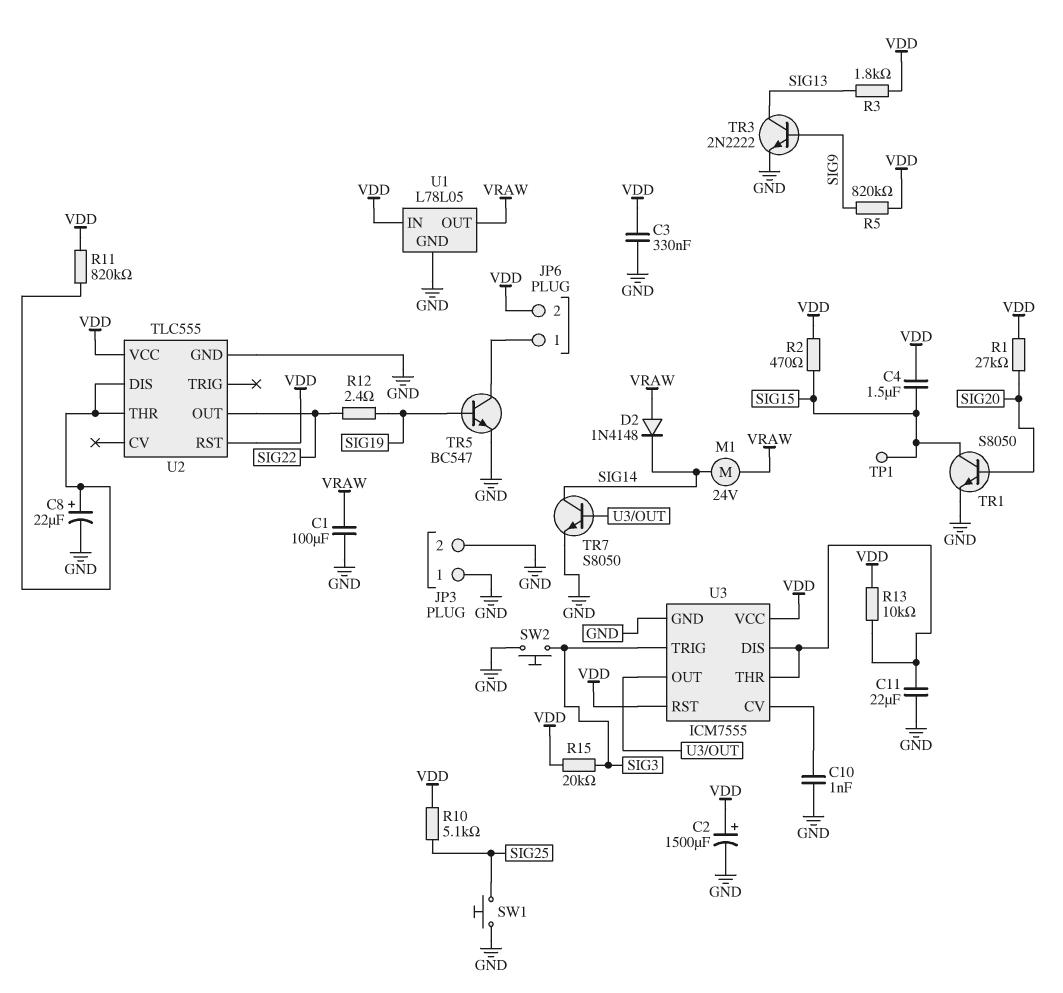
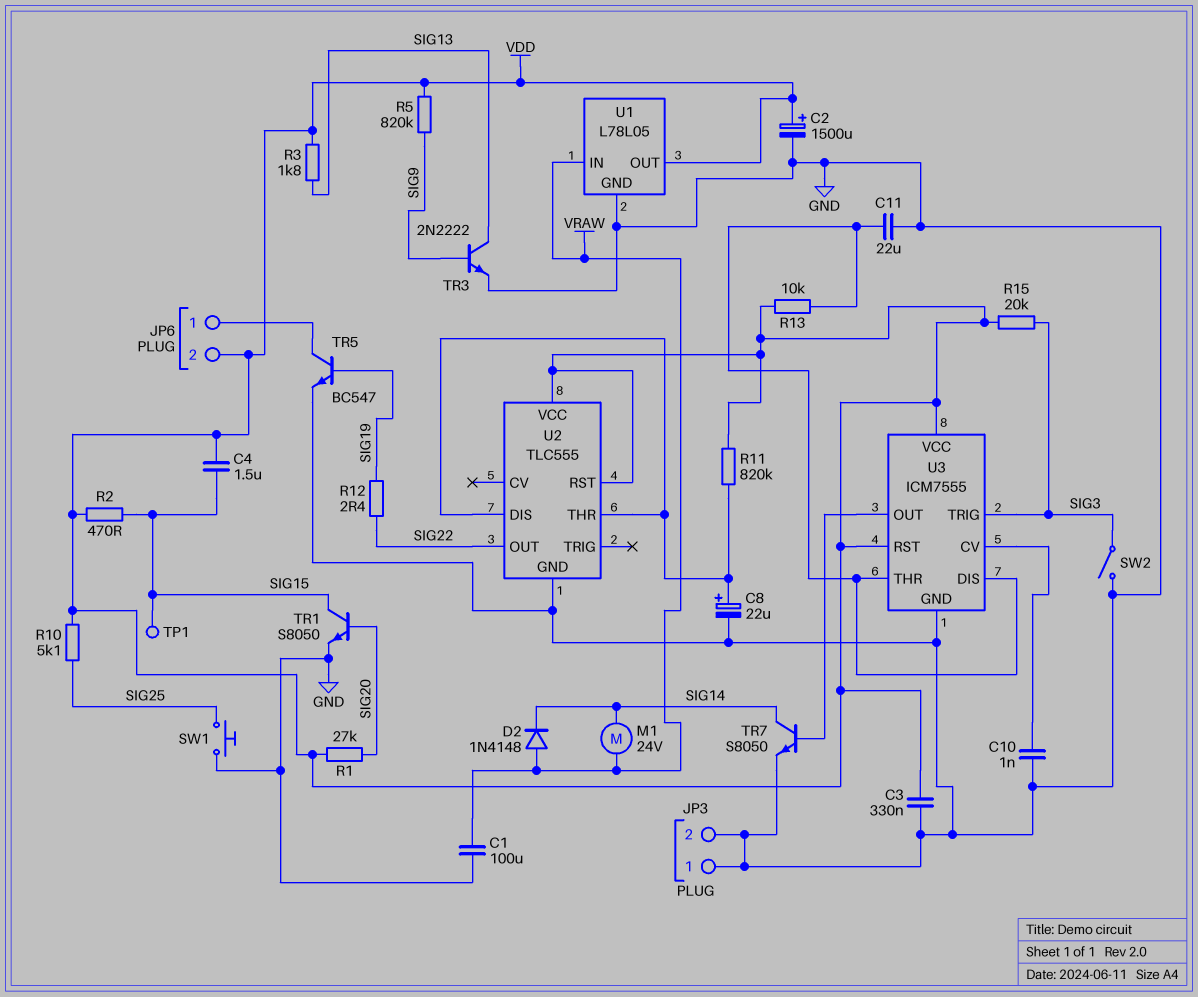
SW2: button (GND, SIG3) -> switch (GND, SIG3)
U1 pin IN: VDD -> VRAW
U1 pin OUT: VRAW -> VDD

